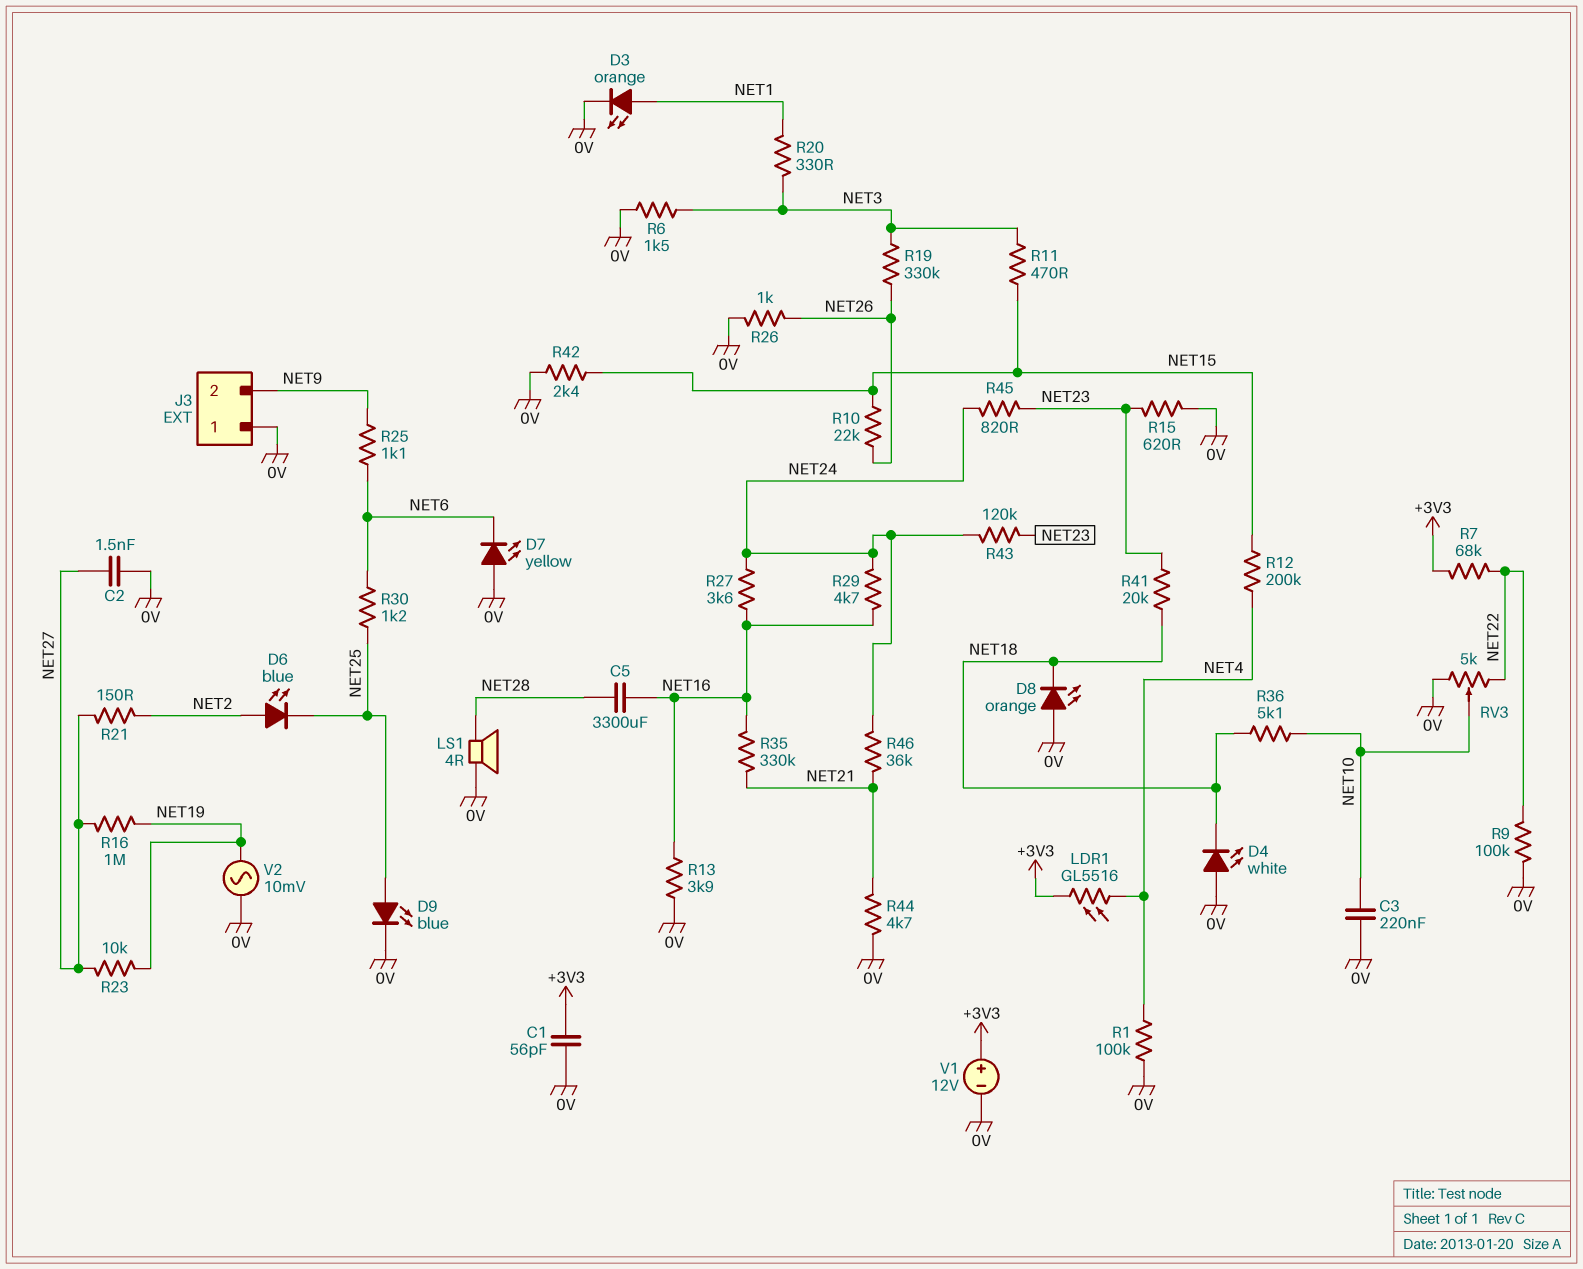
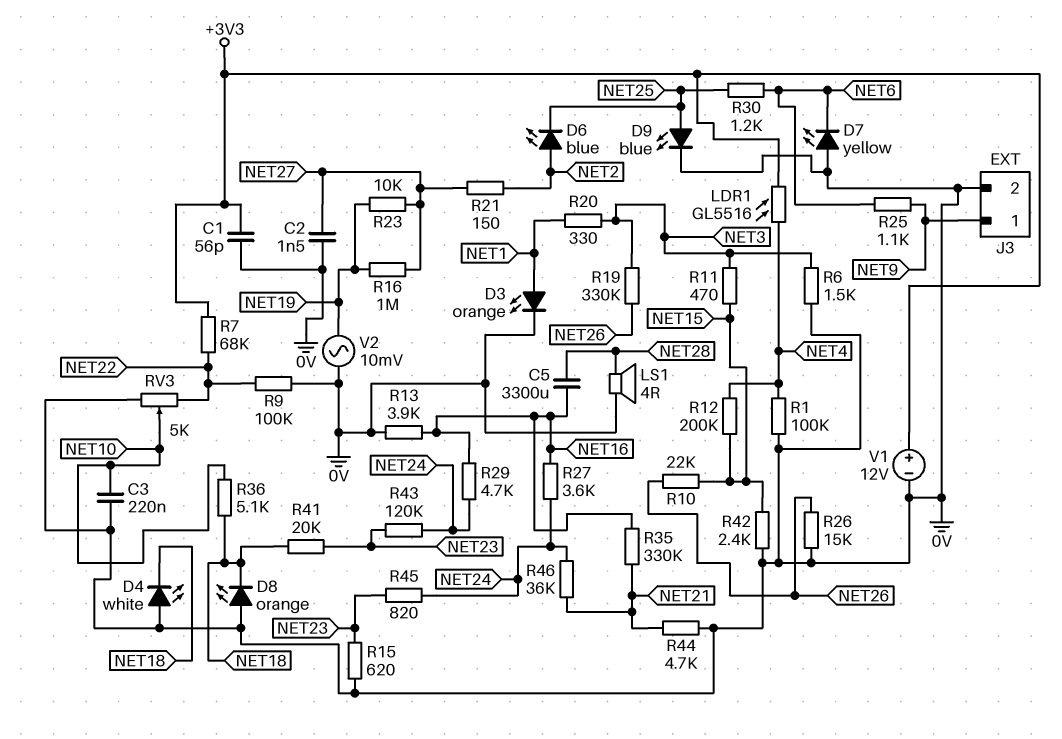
J3 pin 1: 0V -> NET9
J3 pin 2: NET9 -> 0V
R26: 1k (0V, NET26) -> 15k (0V, NET26)

